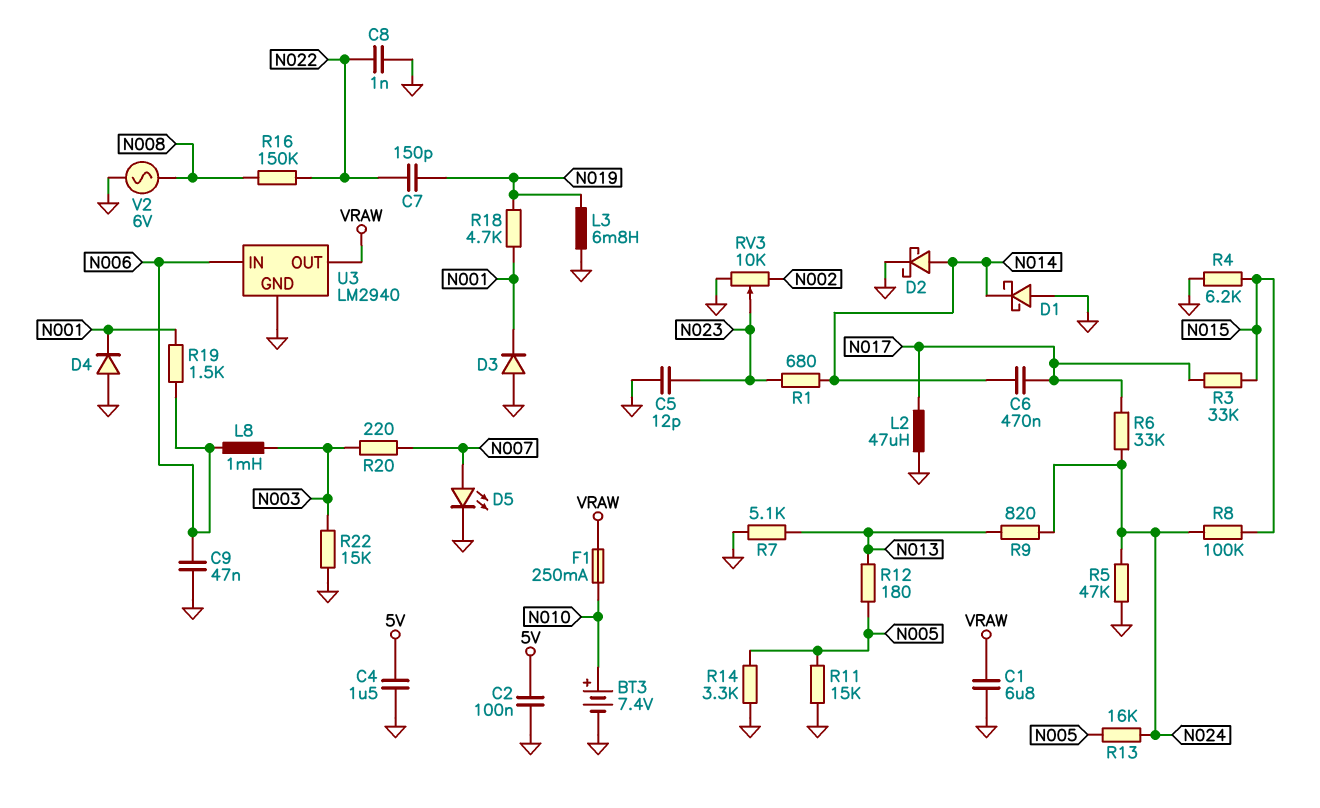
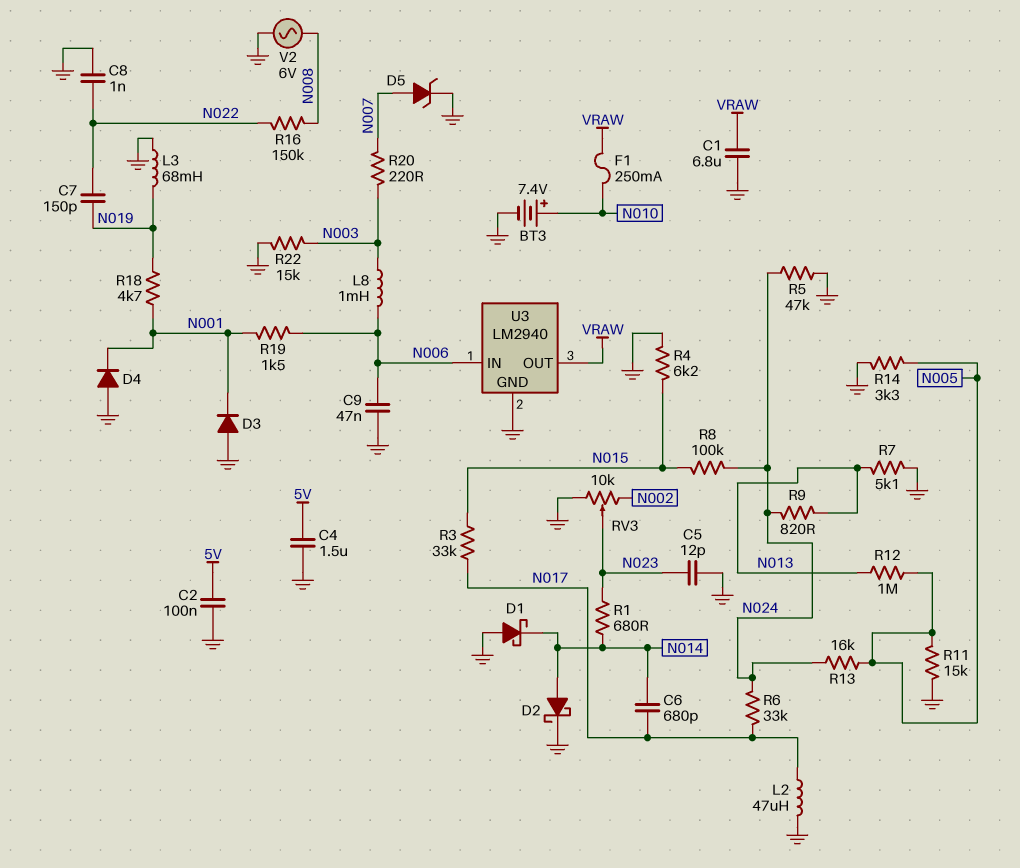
C6: 470nF (N014, N017) -> 680pF (N014, N017)
D5: LED (A N007, K GND) -> zener (A N007, K GND)
L3: 6.8mH (GND, N019) -> 68mH (GND, N019)
R12: 180 (N005, N013) -> 1M (N005, N013)

